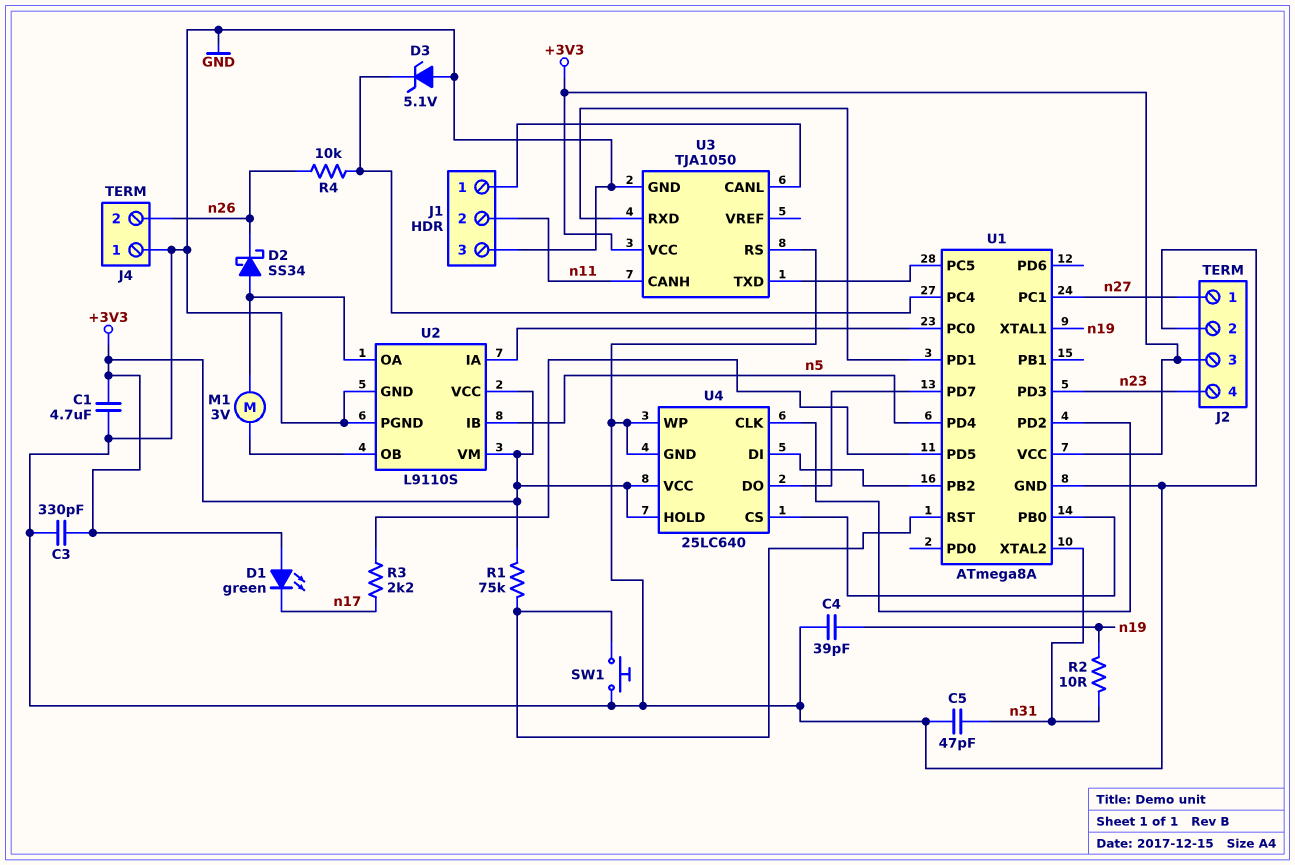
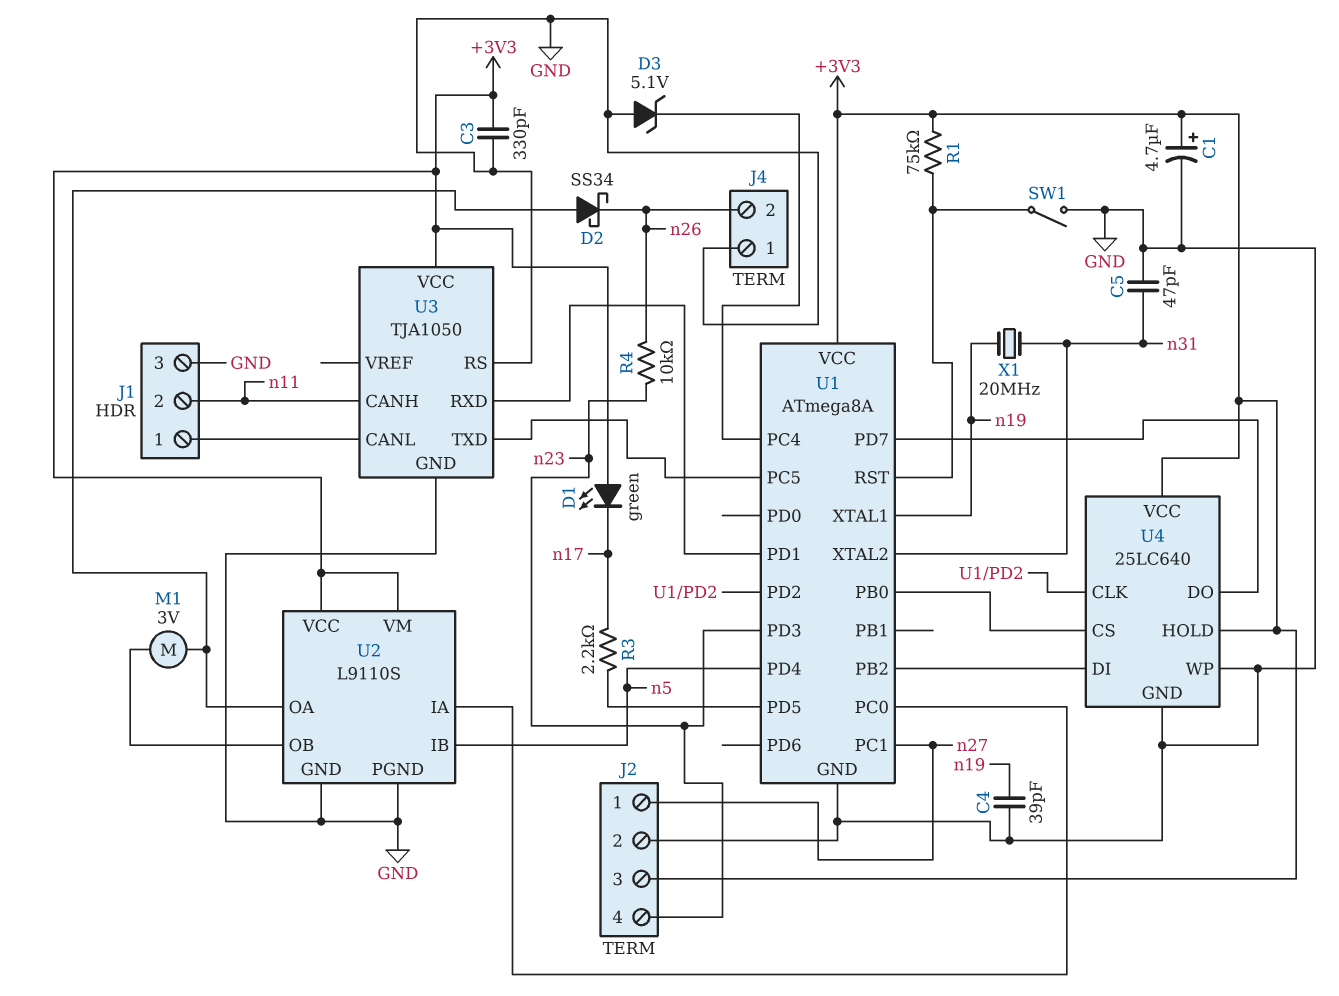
C1: 4.7uF (+3V3, GND) -> 4.7uF (plus +3V3, minus GND)
R2: 10 (n19, n31) -> none
R4: 10k (U1/PC4, n26) -> 10k (n23, n26)
SW1: button (GND, U1/RST) -> switch (GND, U1/RST)
X1: none -> 20MHz (n19, n31)

